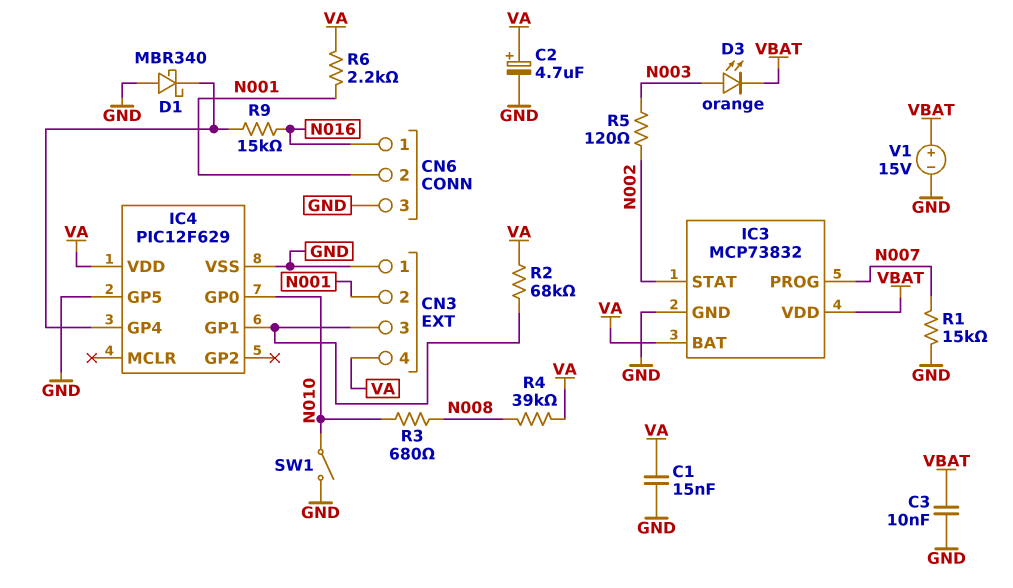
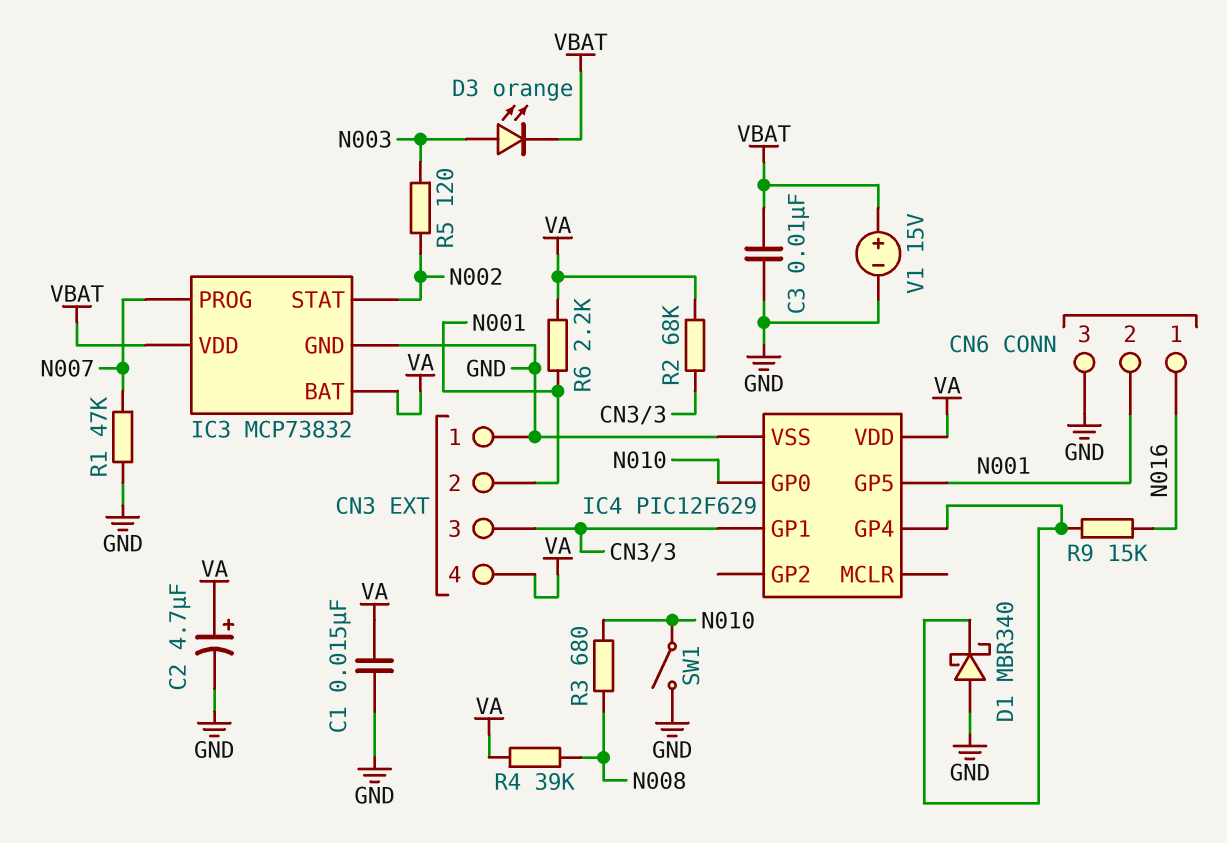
IC4 pin GP5: GND -> N001
R1: 15k (GND, N007) -> 47k (GND, N007)

